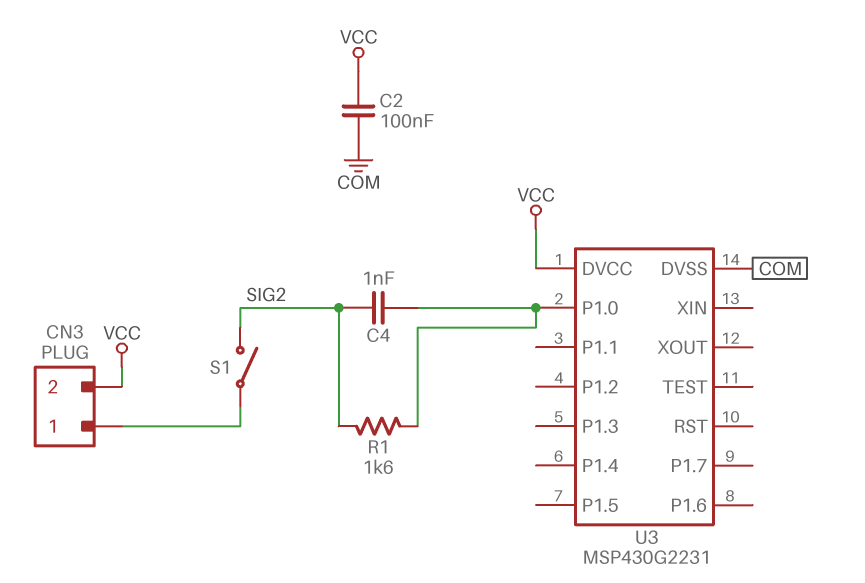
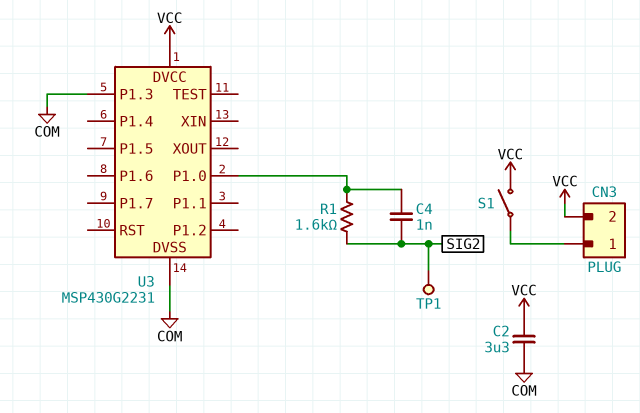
C2: 100nF (COM, VCC) -> 3.3uF (COM, VCC)
S1: switch (CN3/1, SIG2) -> switch (CN3/1, VCC)
TP1: none -> test point (SIG2)
U3 pin P1.3: none -> COM

